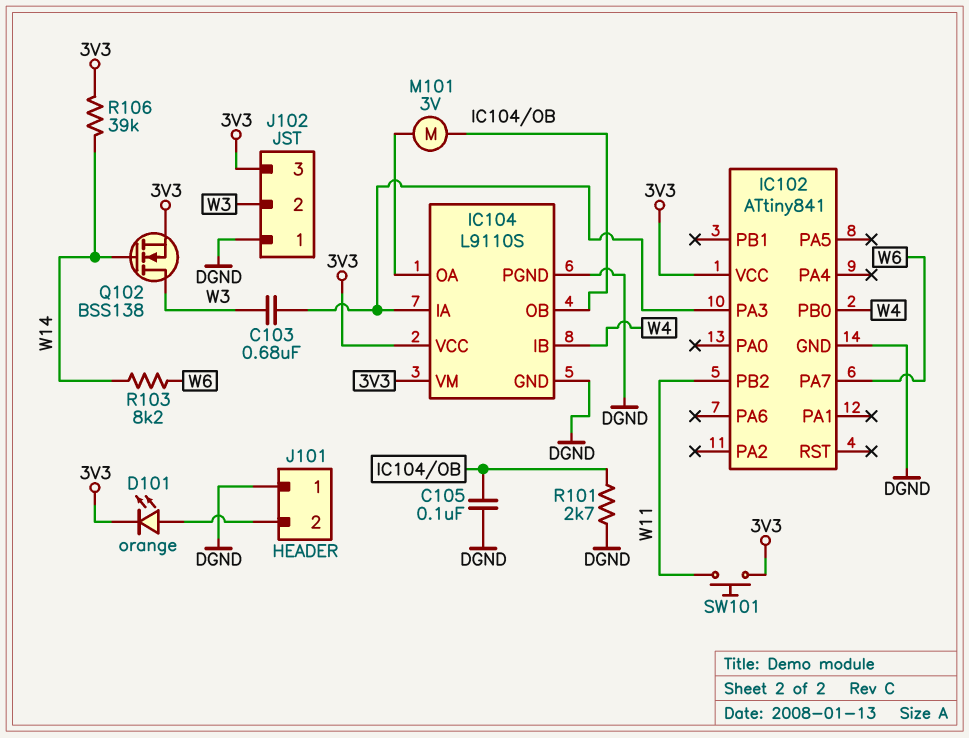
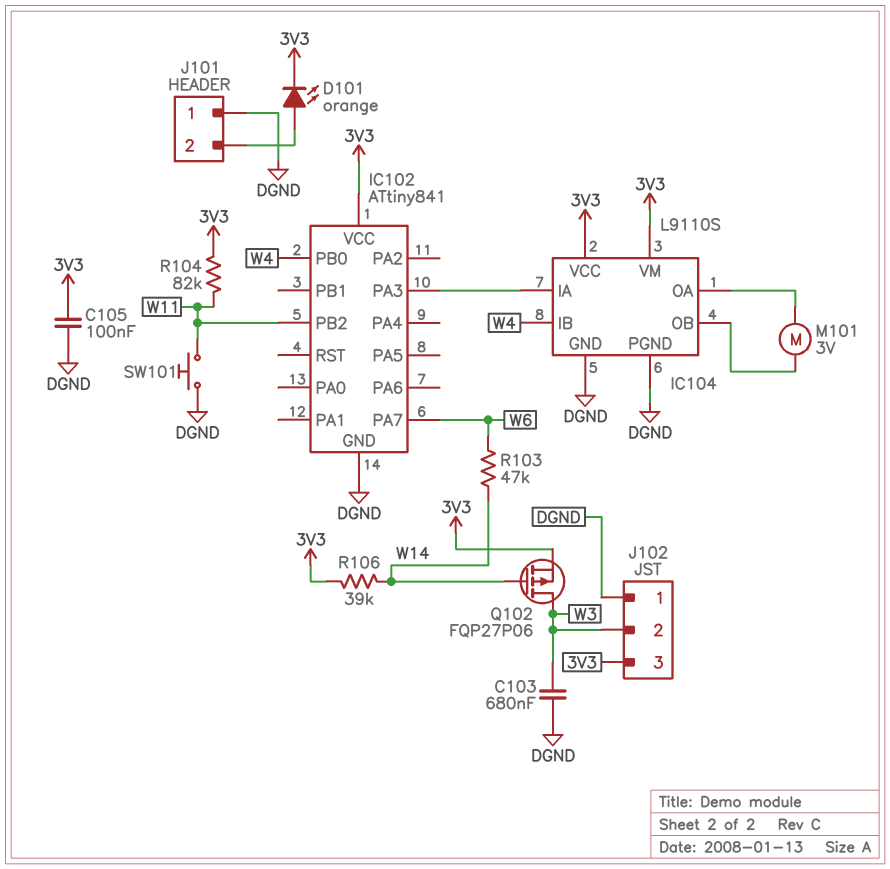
C103: 680nF (IC102/PA3, W3) -> 680nF (DGND, W3)
C105: 100nF (DGND, IC104/OB) -> 100nF (3V3, DGND)
Q102: NMOS BSS138 (G W14, D W3, S 3V3) -> PMOS FQP27P06 (G W14, D W3, S 3V3)
R101: 2.7k (DGND, IC104/OB) -> none
R103: 8.2k (W6, W14) -> 47k (W6, W14)
R104: none -> 82k (3V3, W11)
SW101: button (3V3, W11) -> button (DGND, W11)

